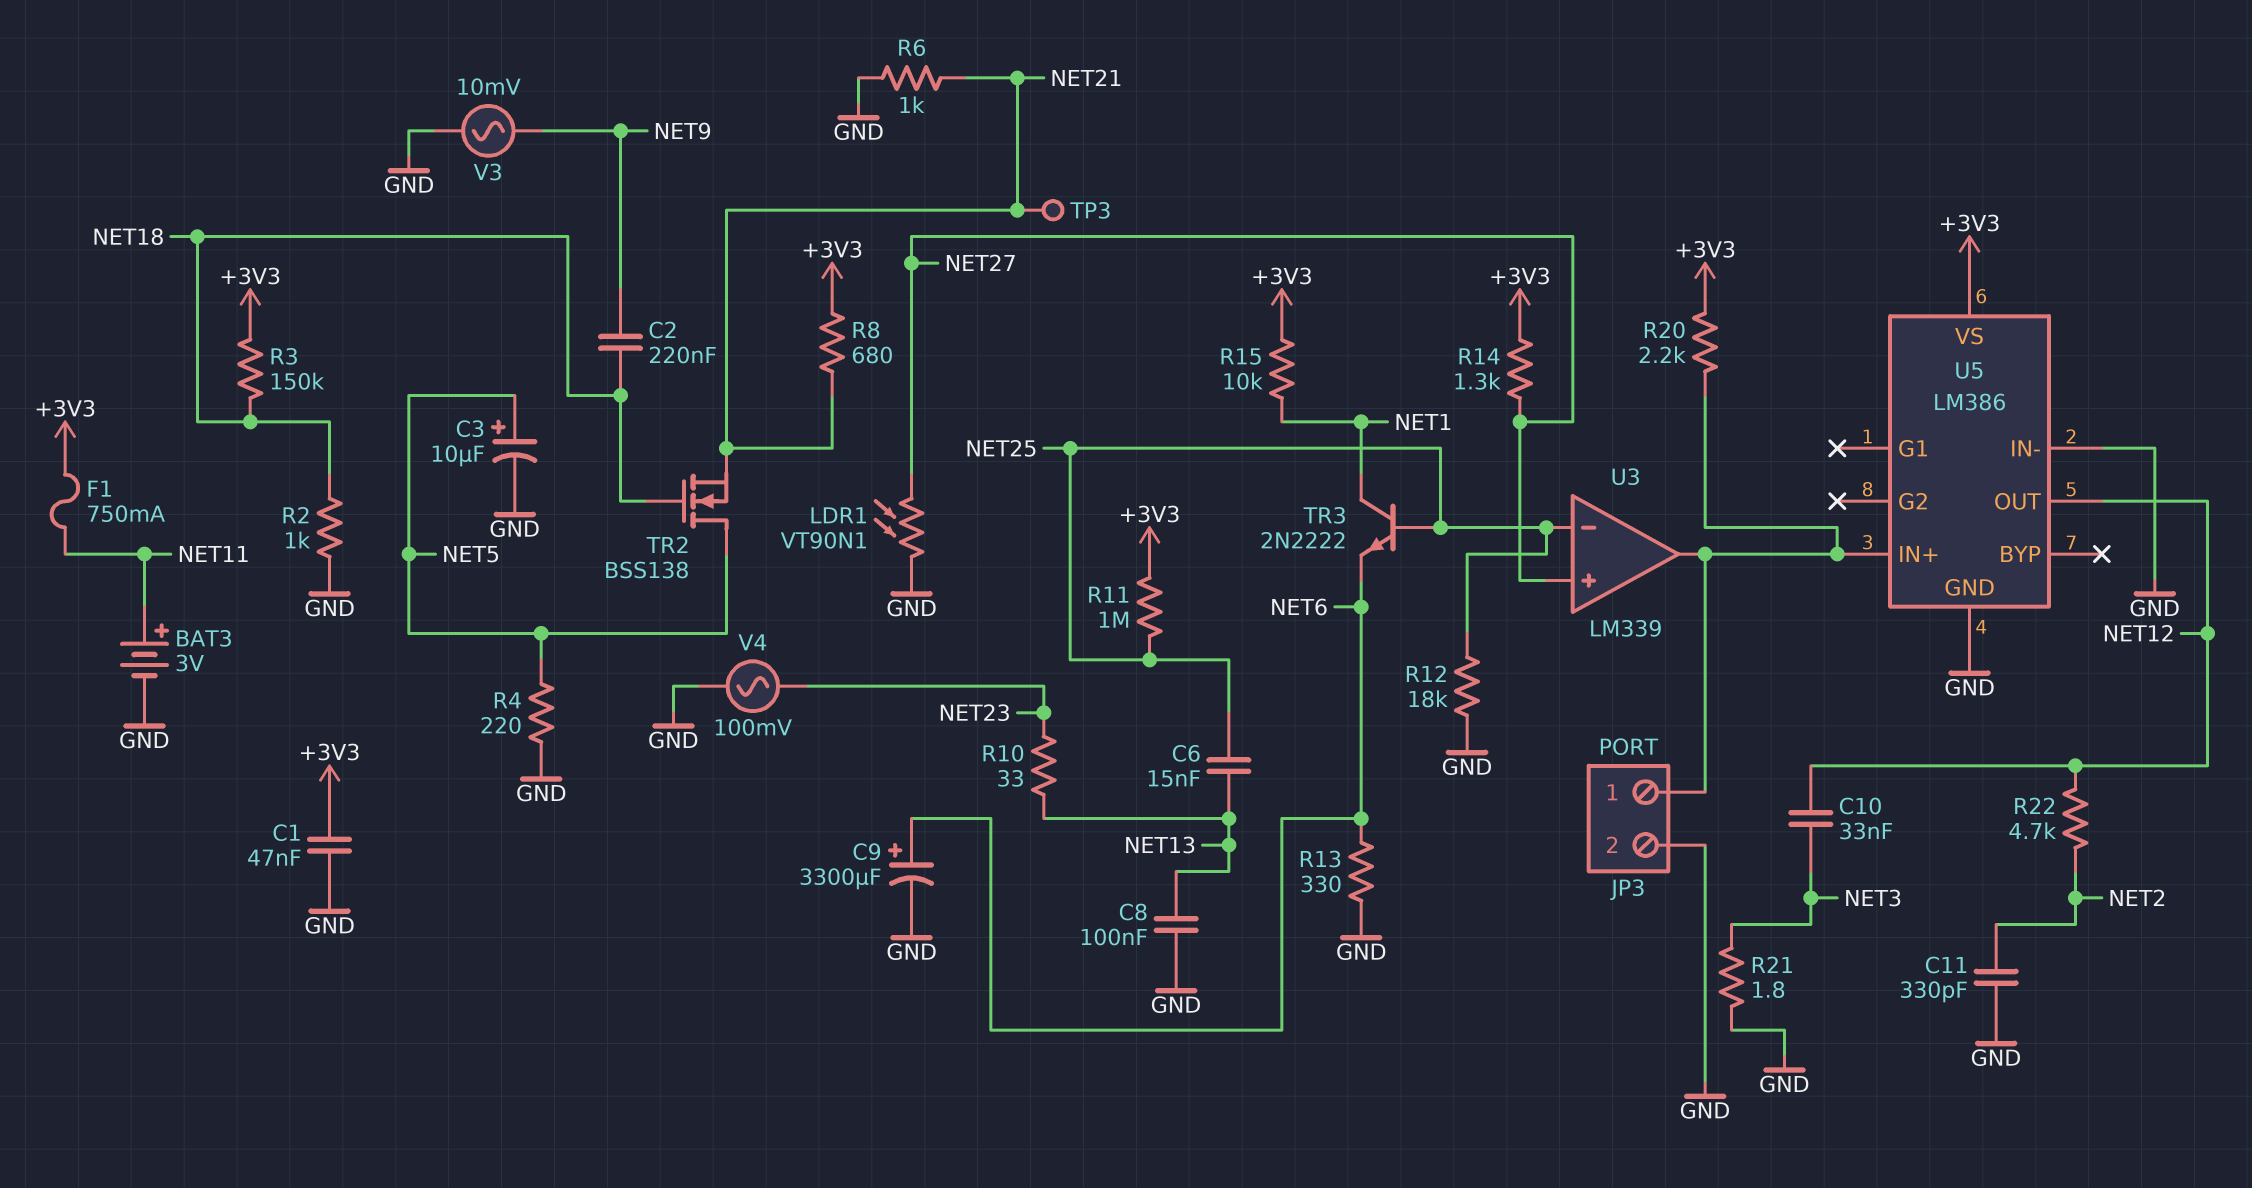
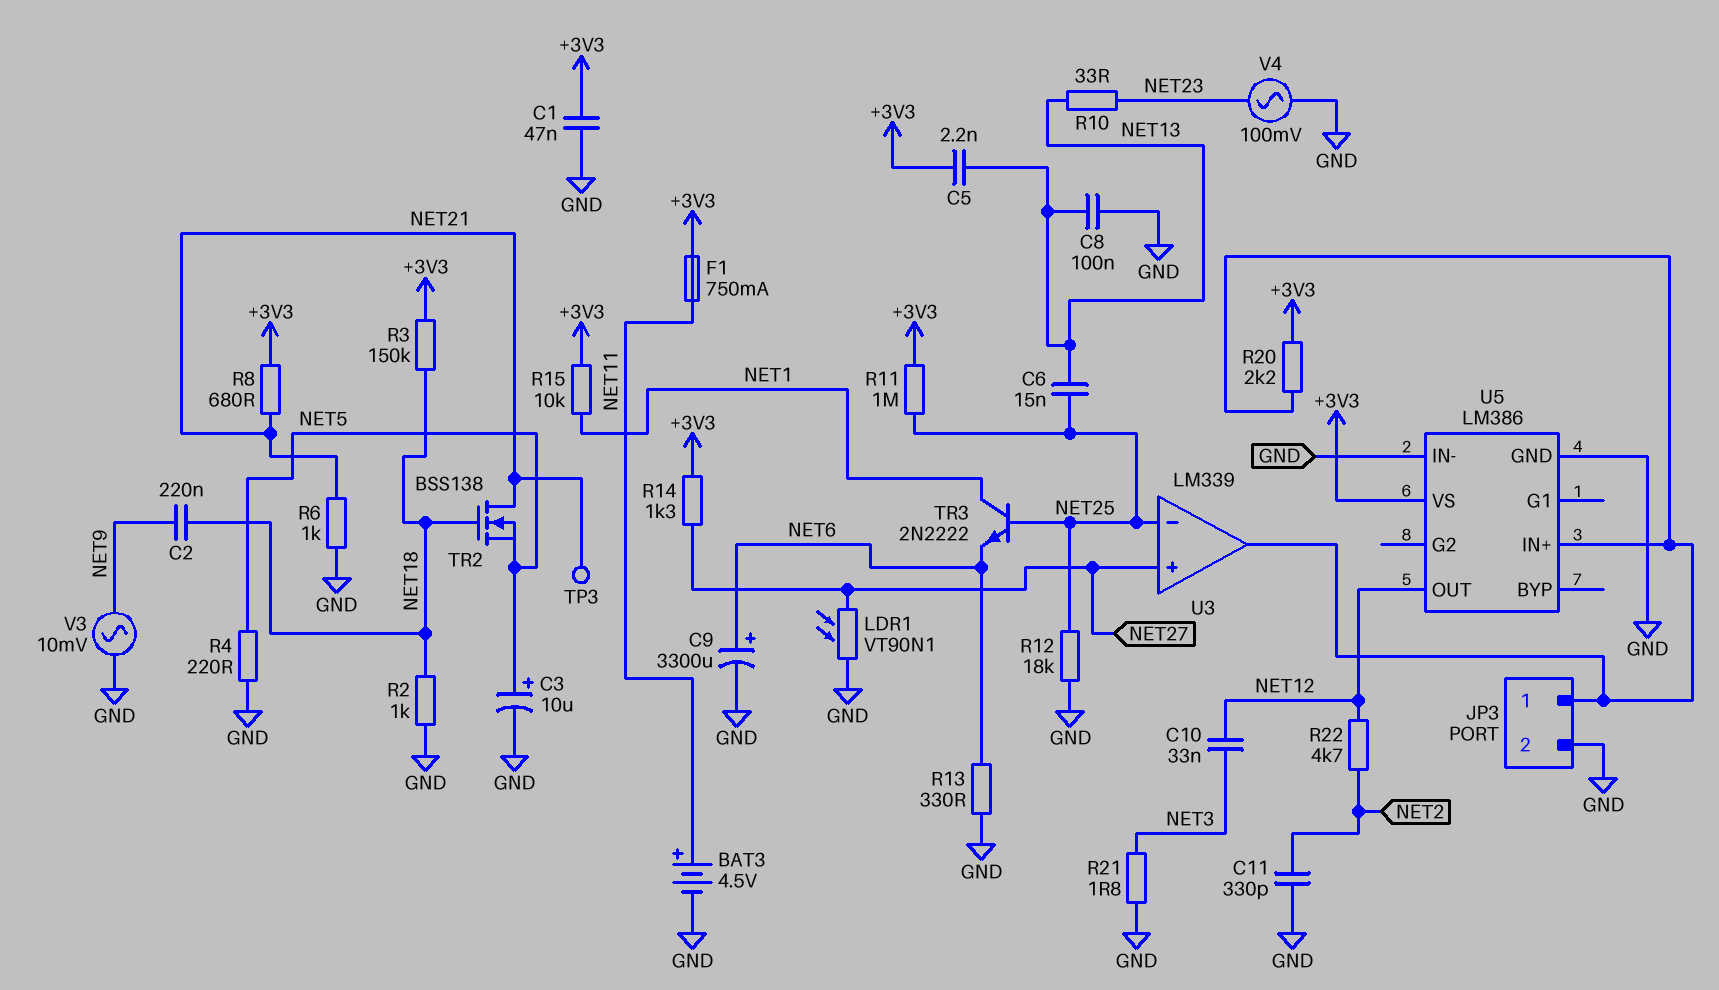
BAT3: 3V (plus NET11, minus GND) -> 4.5V (plus NET11, minus GND)
C5: none -> 2.2nF (+3V3, NET13)
TR2: NMOS BSS138 (G NET18, D NET5, S NET21) -> NMOS BSS138 (G NET18, D NET21, S NET5)

